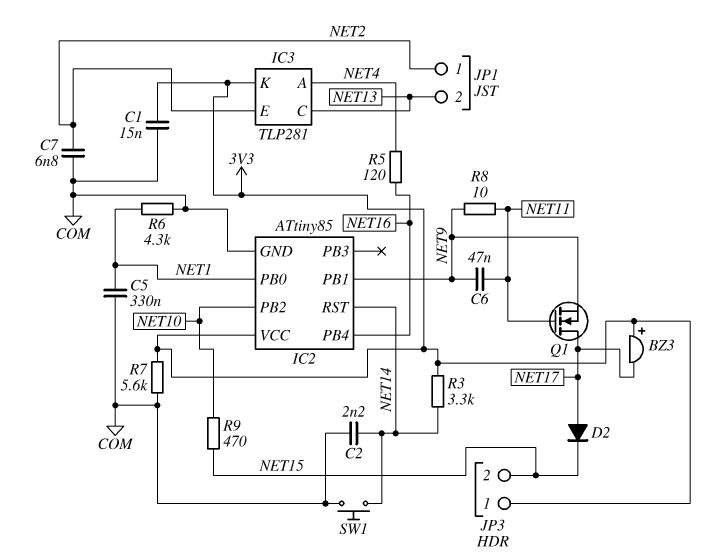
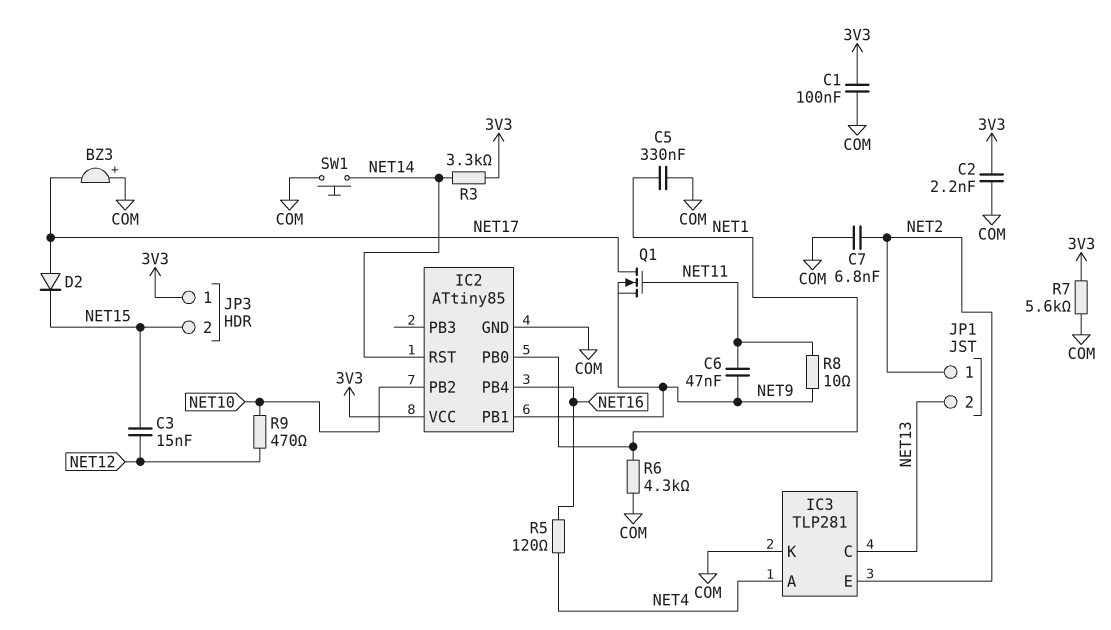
BZ3: buzzer (plus 3V3, minus NET17) -> buzzer (plus COM, minus NET17)
C1: 15nF (3V3, COM) -> 100nF (3V3, COM)
C2: 2.2nF (COM, NET14) -> 2.2nF (3V3, COM)
C3: none -> 15nF (NET12, NET15)
IC3 pin K: 3V3 -> COM
R9: 470 (NET10, NET15) -> 470 (NET10, NET12)

